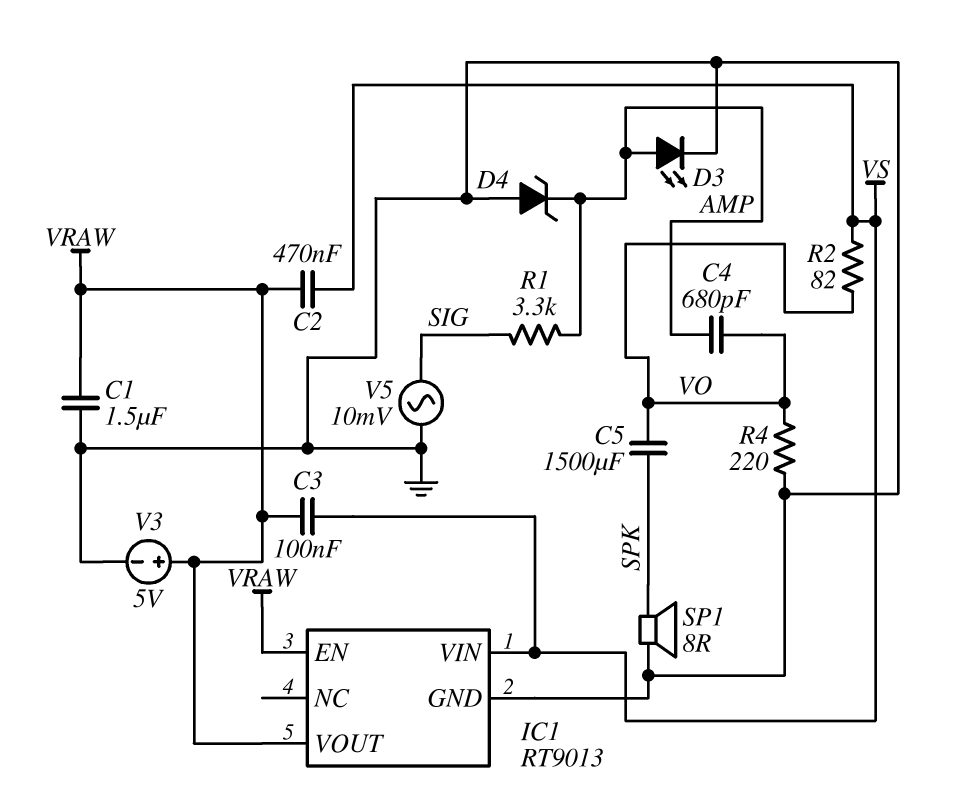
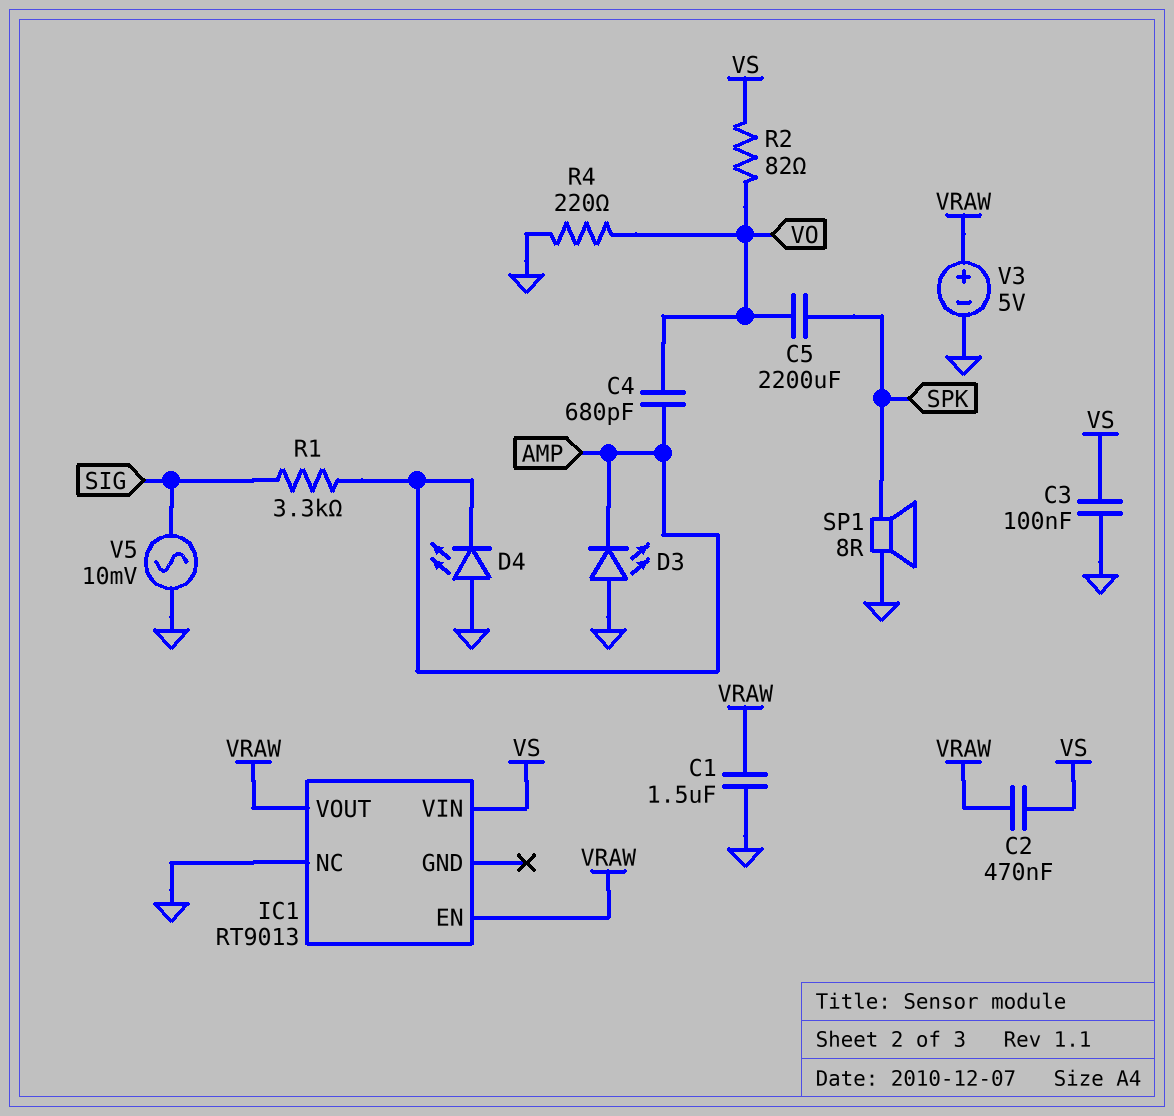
C3: 100nF (VRAW, VS) -> 100nF (GND, VS)
C5: 1500uF (SPK, VO) -> 2200uF (SPK, VO)
D3: LED (A AMP, K GND) -> LED (A GND, K AMP)
D4: zener (A GND, K AMP) -> LED (A GND, K AMP)
IC1 pin GND: GND -> none
IC1 pin NC: none -> GND

